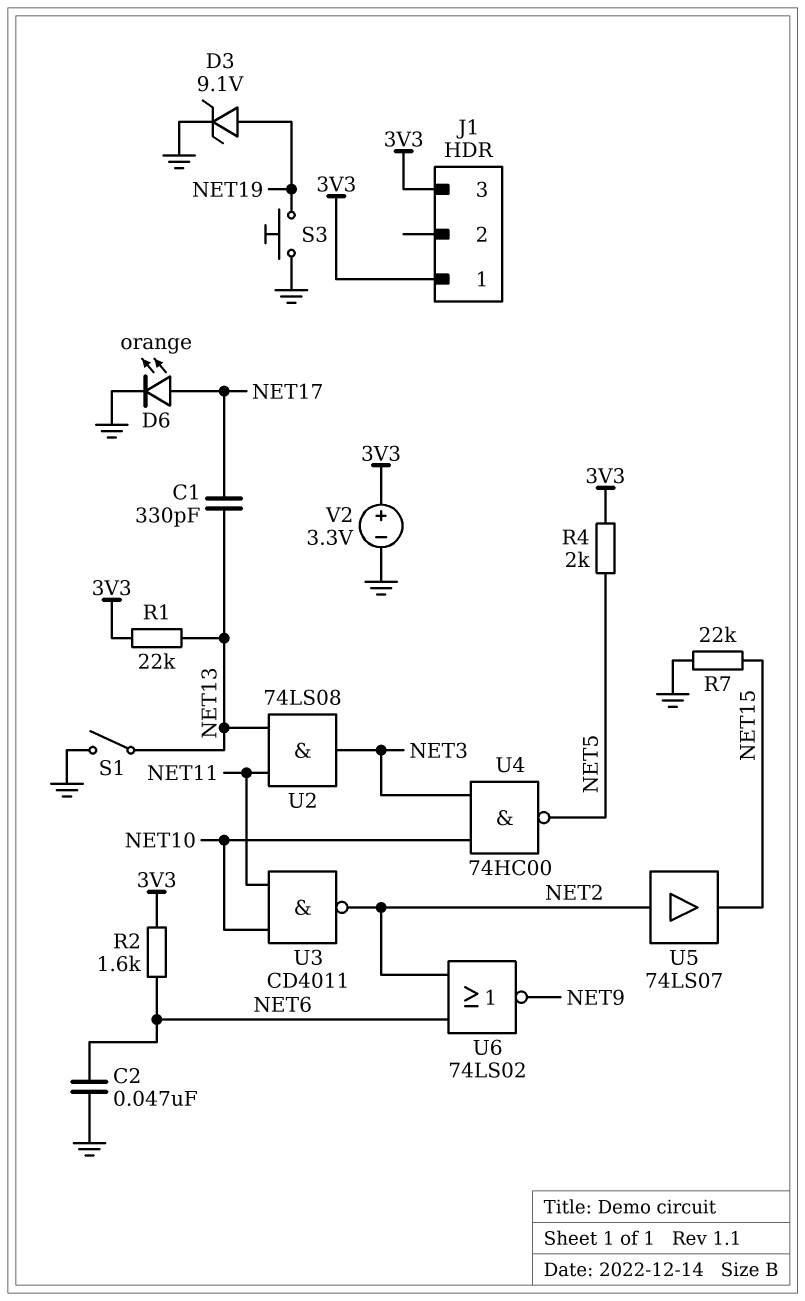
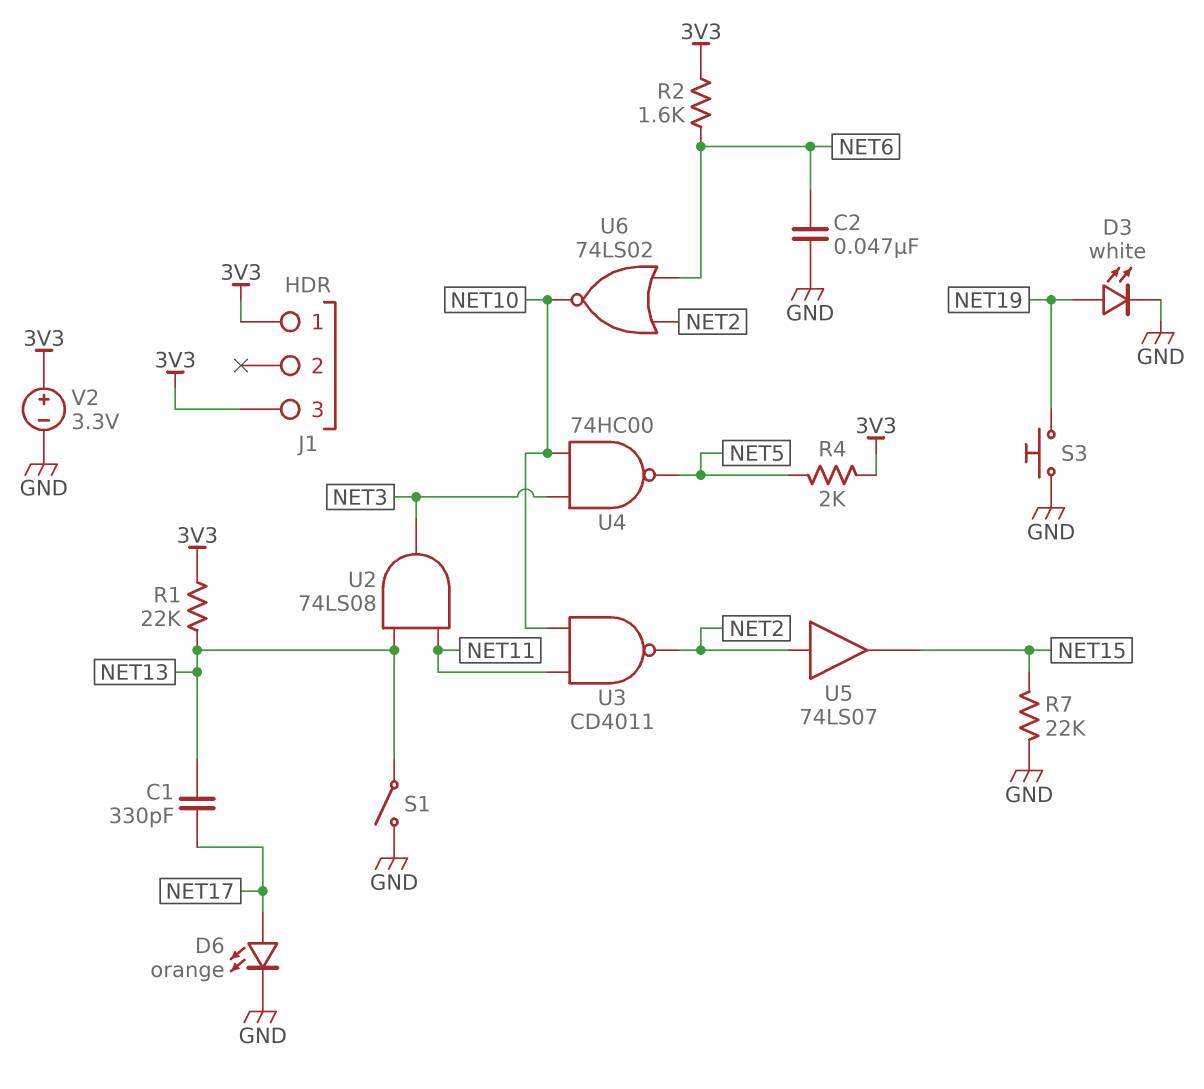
D3: zener 9.1V (A NET19, K GND) -> LED white (A NET19, K GND)
U6: NOR 74LS02 (in NET2, in NET6, out NET9) -> NOR 74LS02 (in NET2, in NET6, out NET10)

